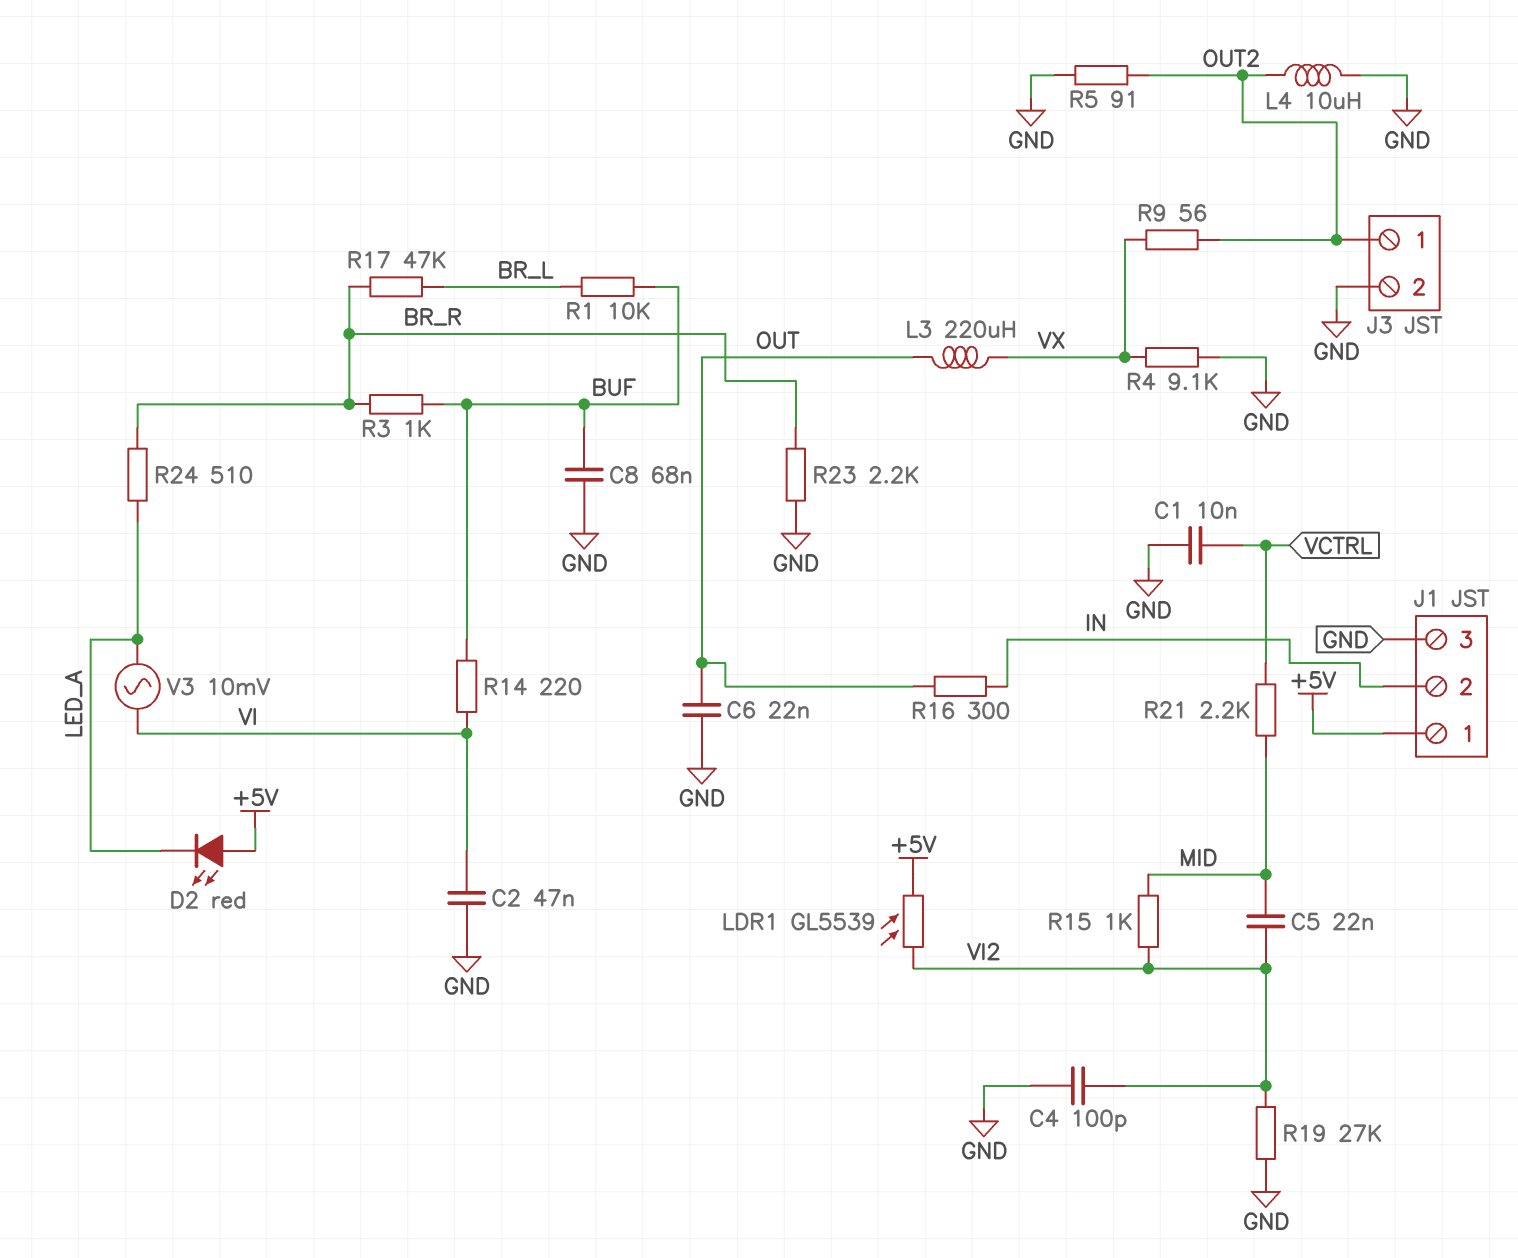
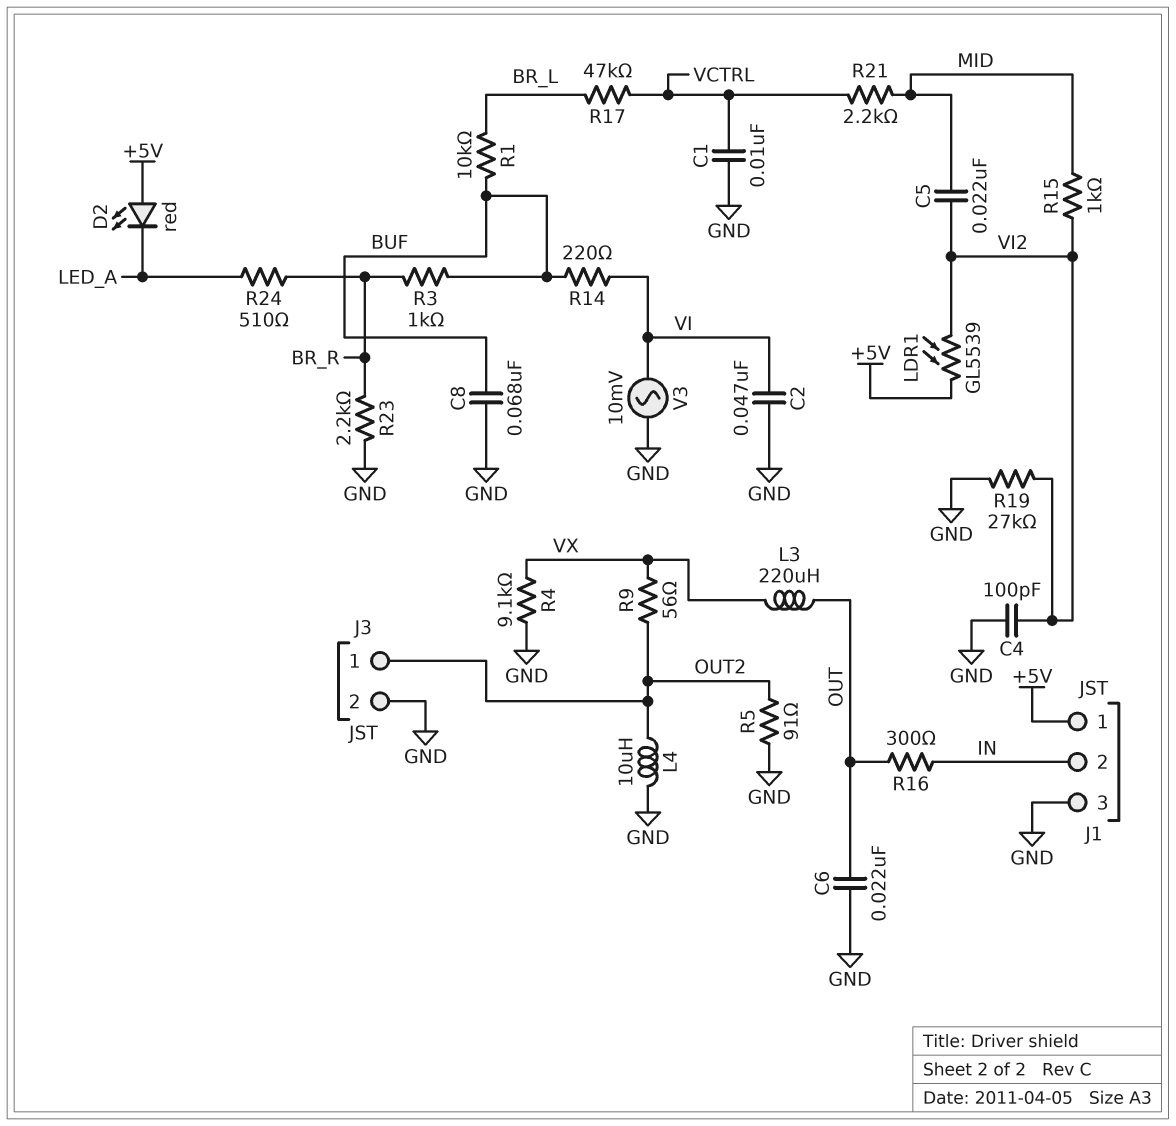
R17: 47k (BR_L, BR_R) -> 47k (BR_L, VCTRL)
V3: AC 10mV (LED_A, VI) -> AC 10mV (GND, VI)

